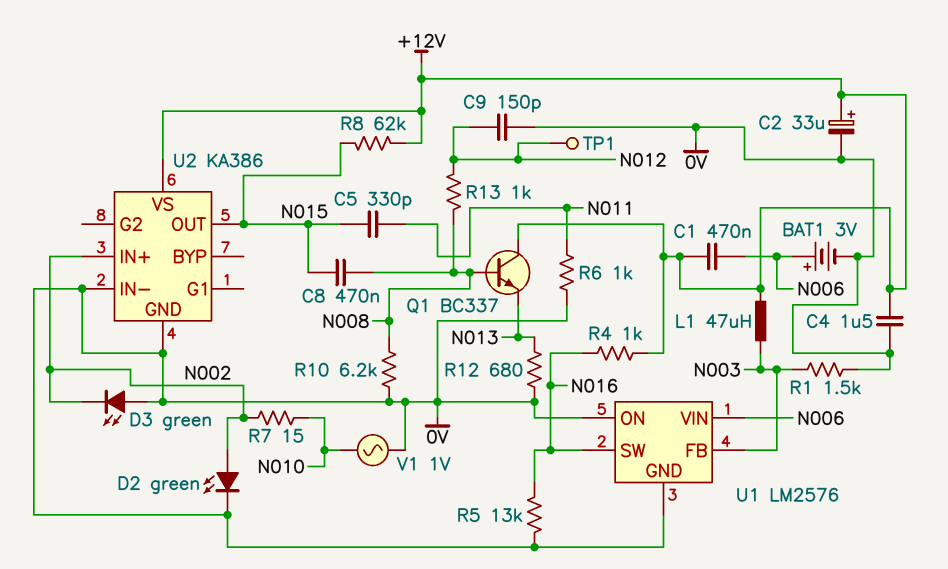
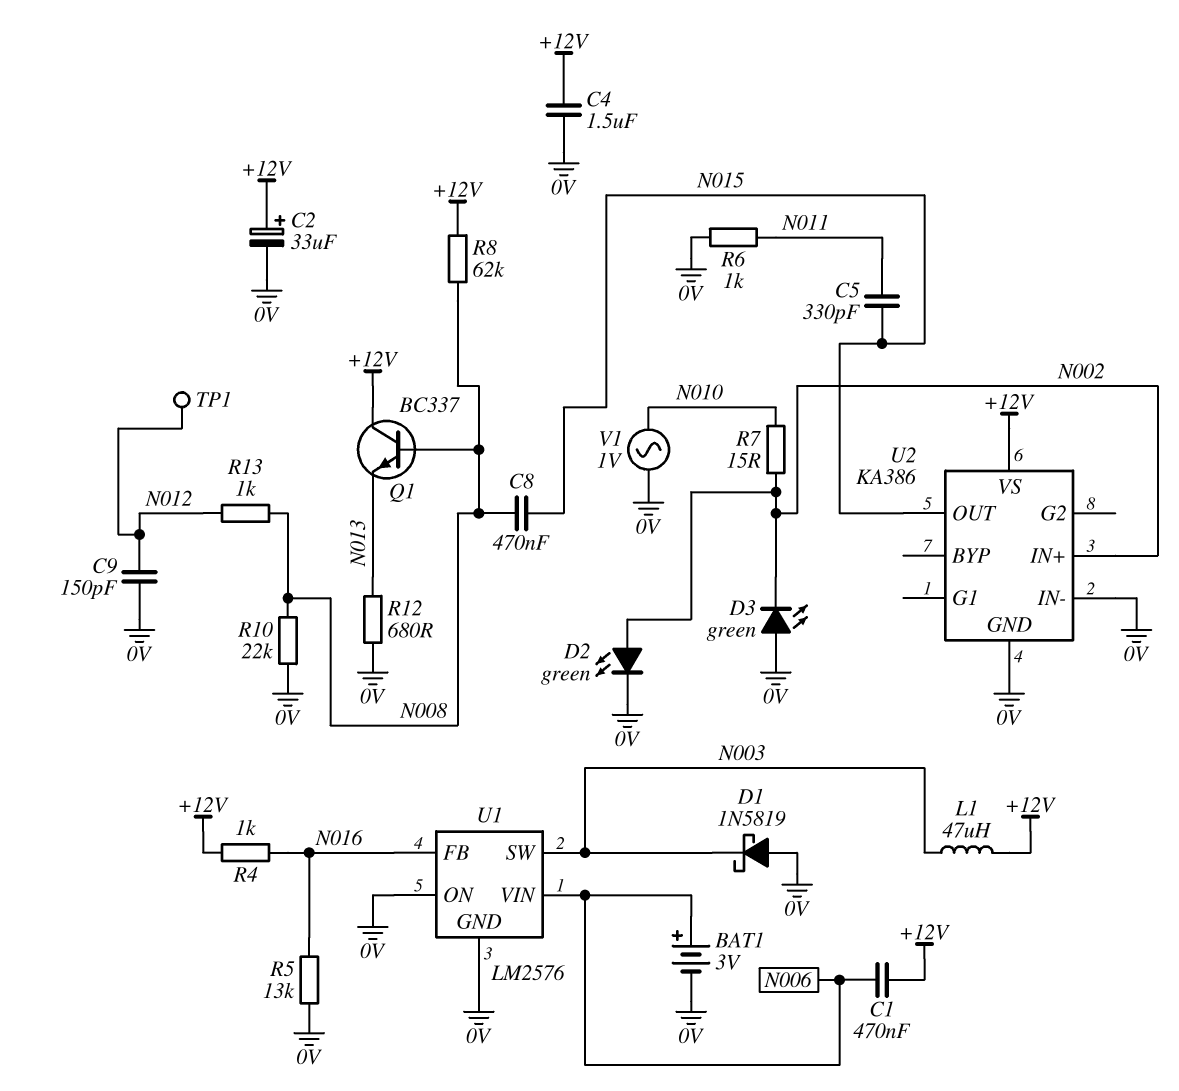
D1: none -> schottky 1N5819 (A 0V, K N003)
R1: 1.5k (0V, N003) -> none
R8: 62k (+12V, N015) -> 62k (+12V, N008)
R10: 6.2k (0V, N008) -> 22k (0V, N008)
U1 pin FB: N003 -> N016
U1 pin SW: N016 -> N003

